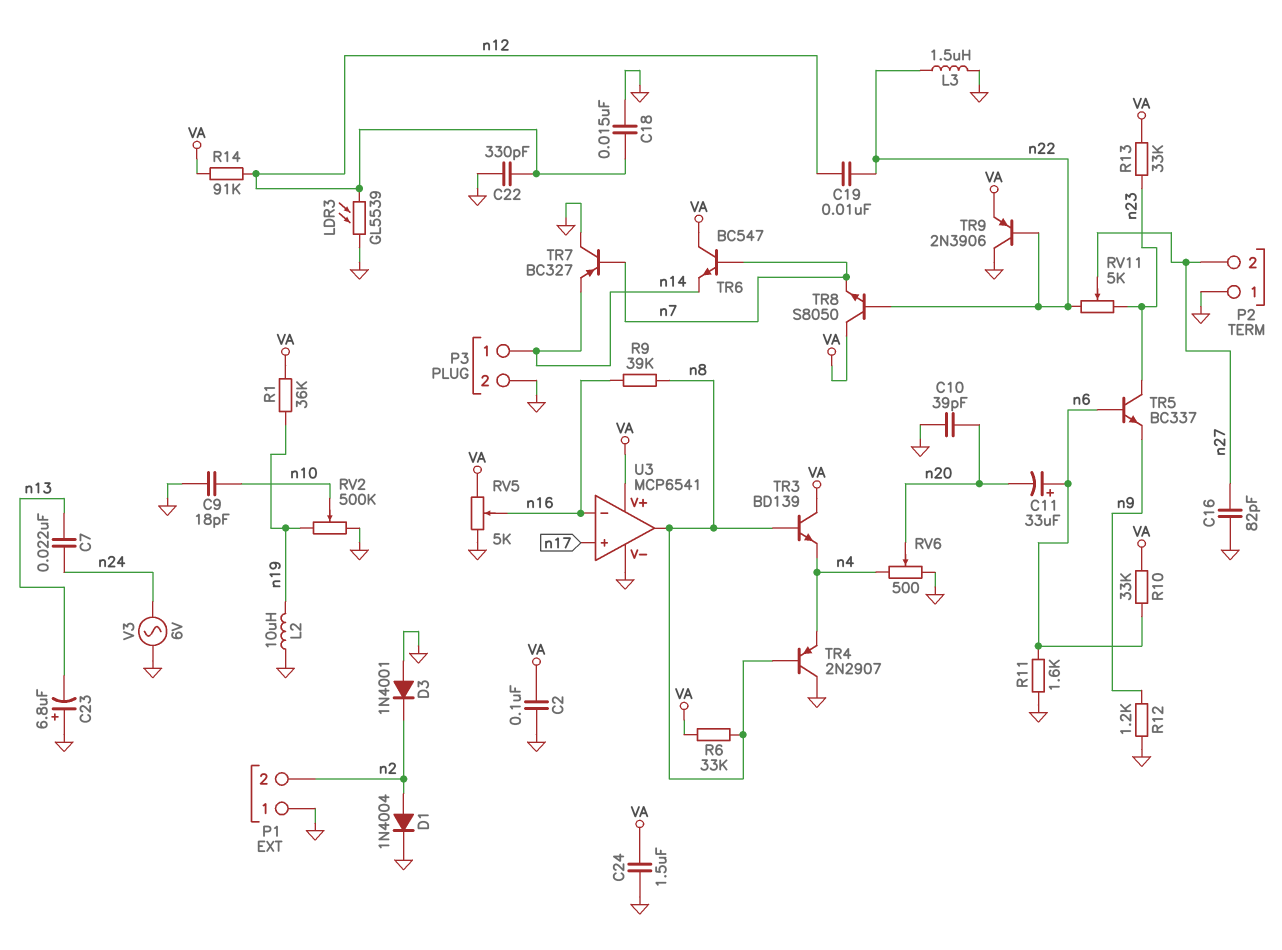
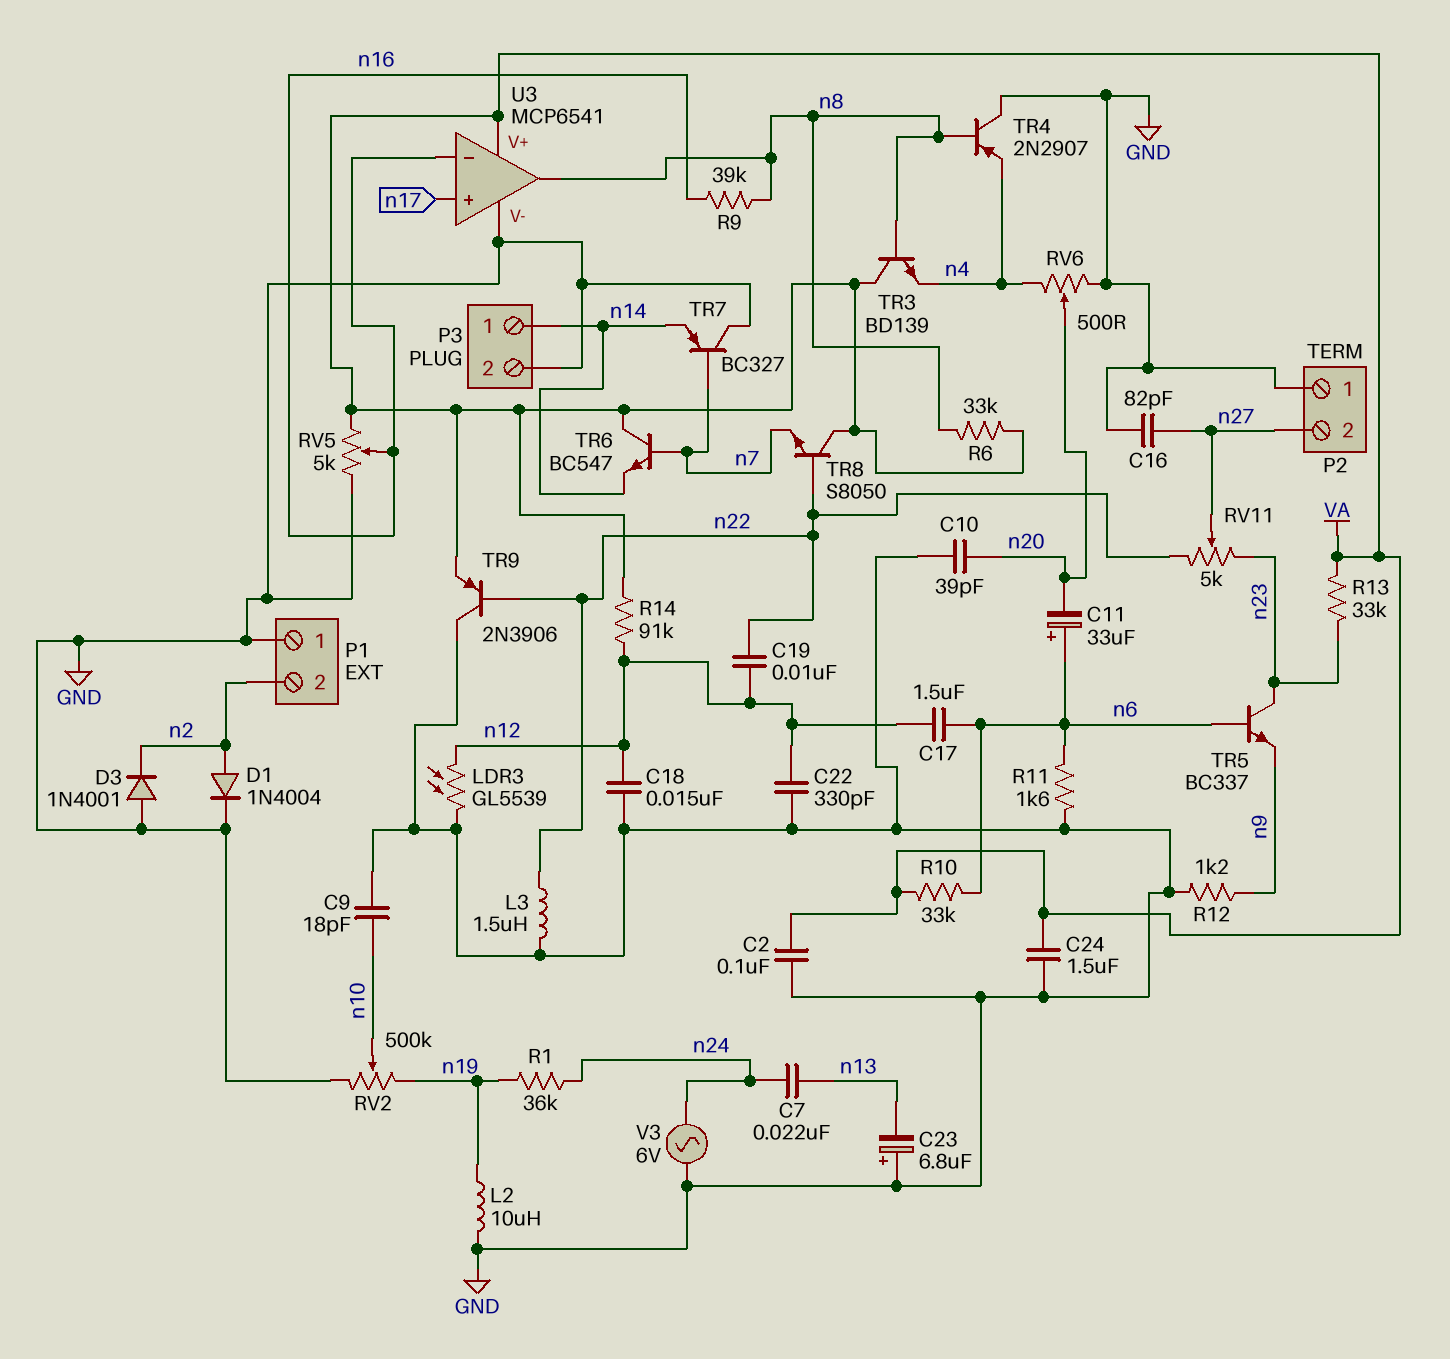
C17: none -> 1.5uF (n6, n12)
R1: 36k (VA, n19) -> 36k (n19, n24)

